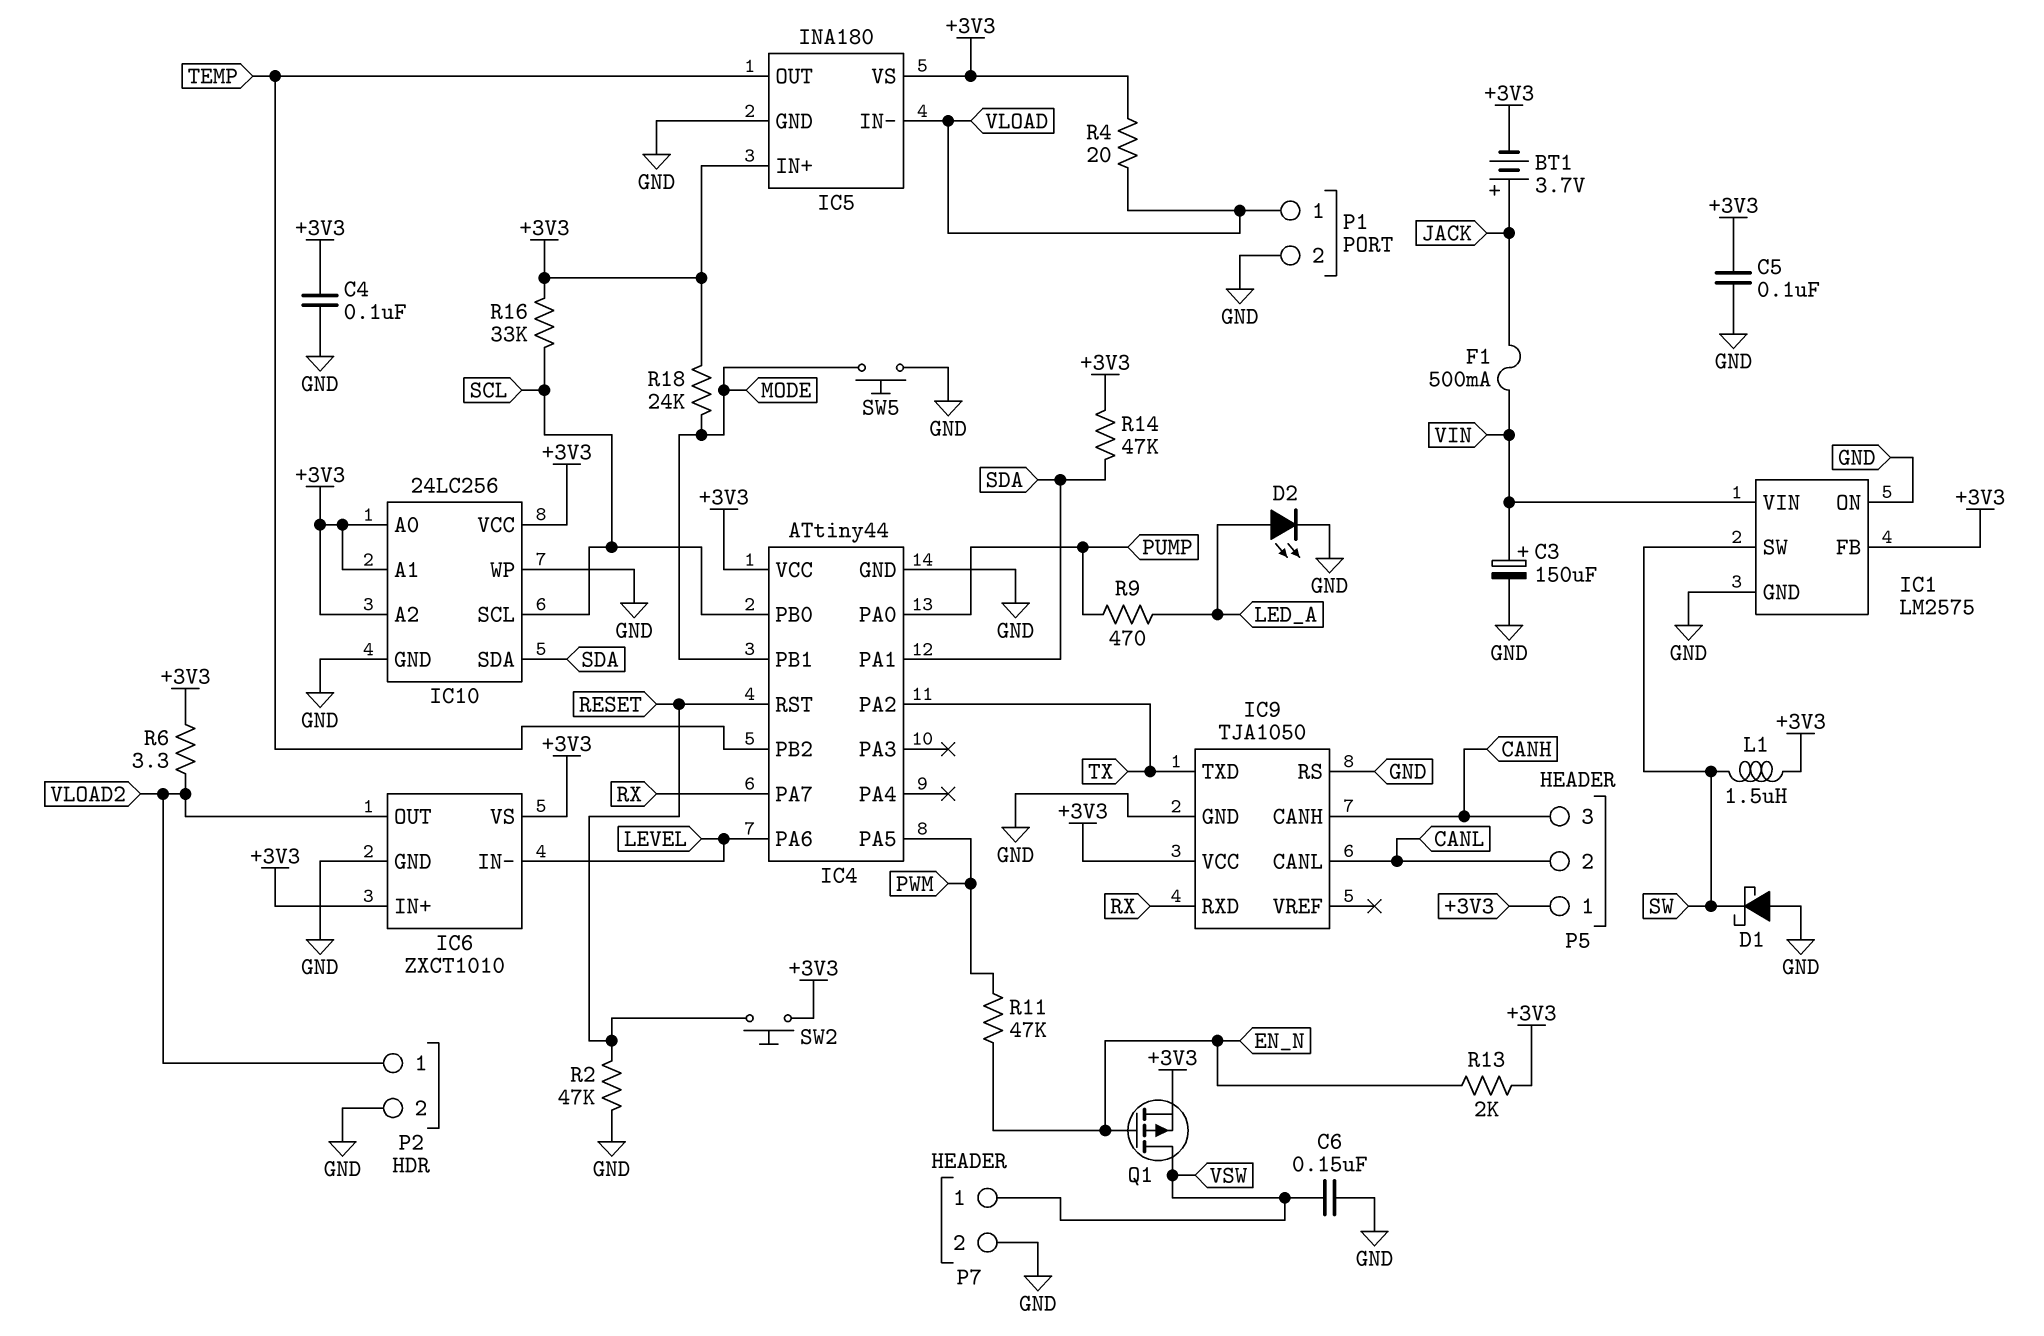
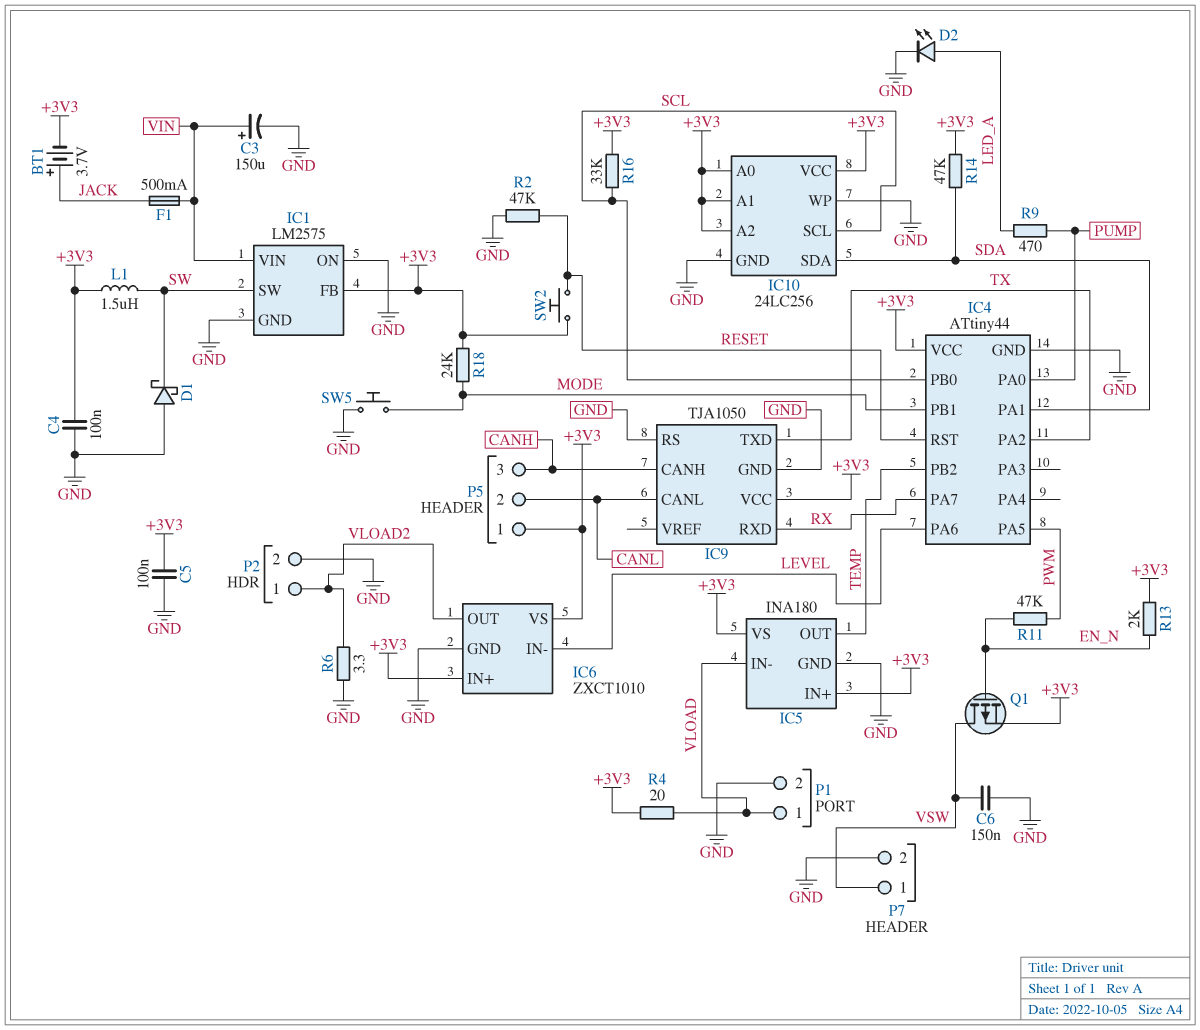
R6: 3.3 (+3V3, VLOAD2) -> 3.3 (GND, VLOAD2)

